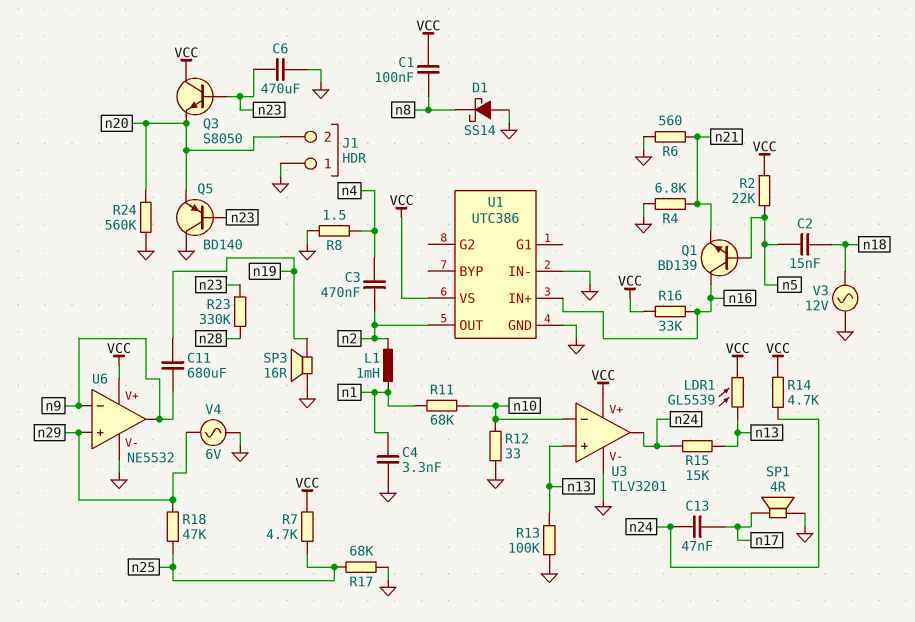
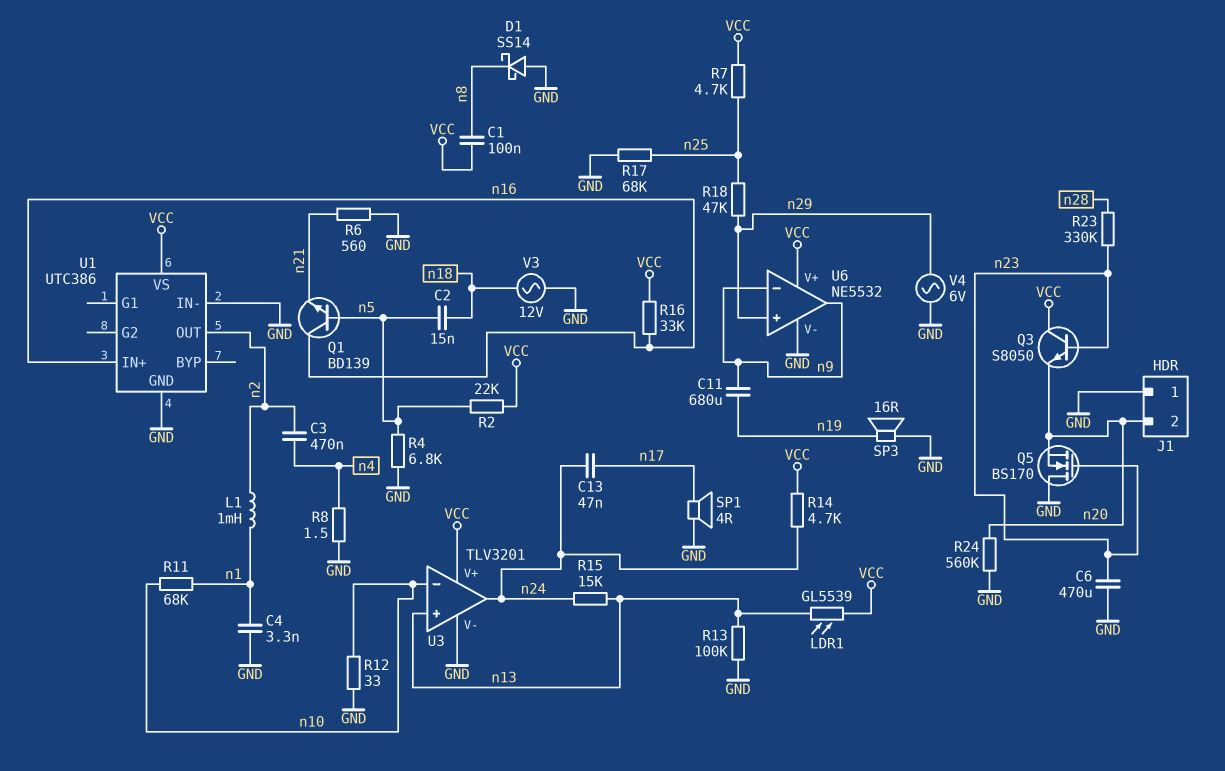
Q5: PNP BD140 (B n23, C GND, E n20) -> NMOS BS170 (G n23, D GND, S n20)
R4: 6.8k (GND, n21) -> 6.8k (GND, n5)

